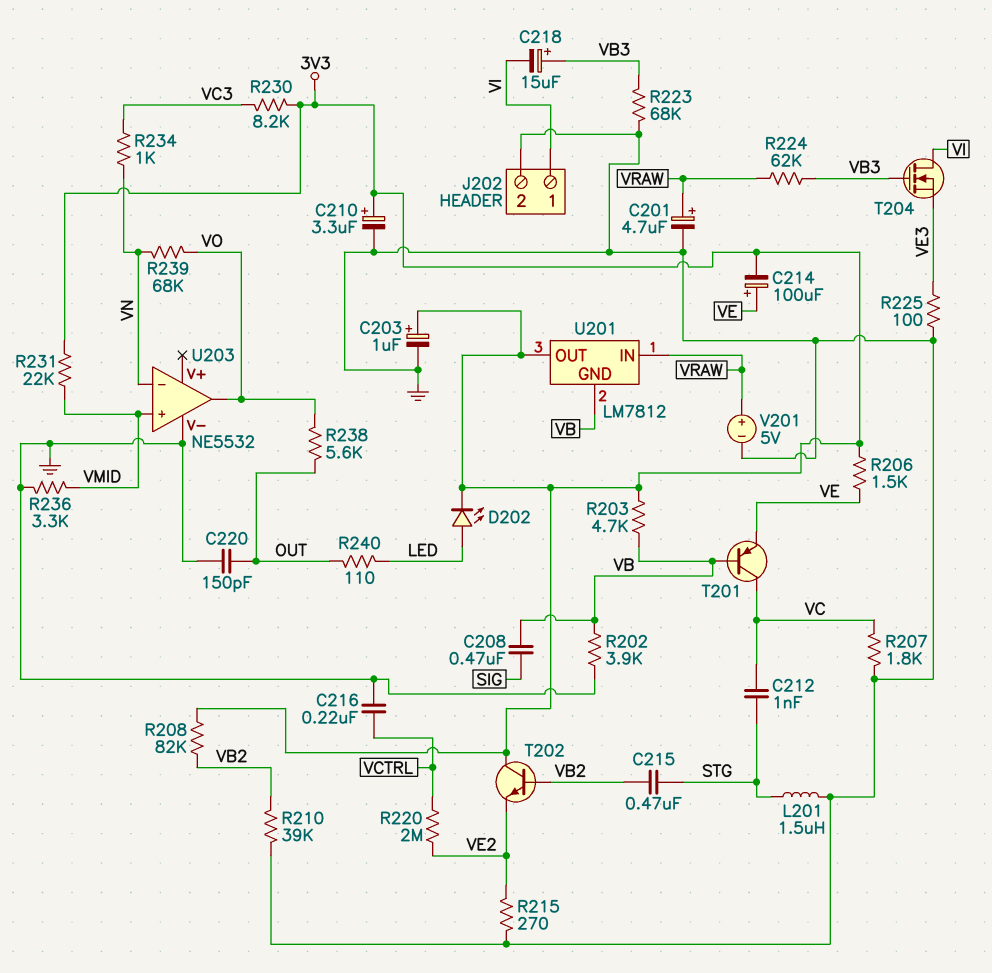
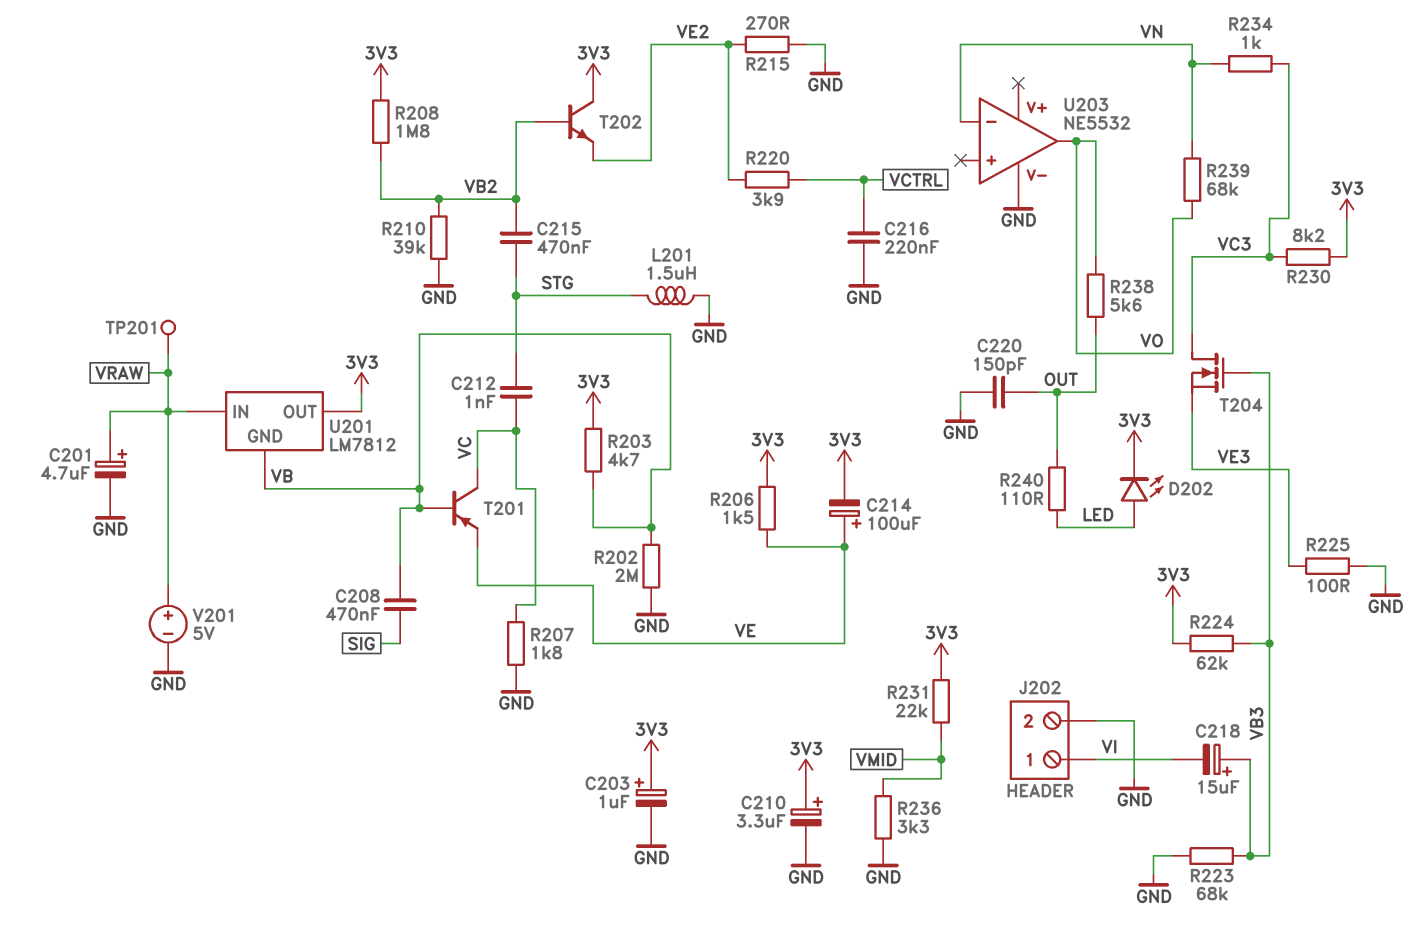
R202: 3.9k (GND, VB) -> 2M (GND, VB)
R208: 82k (3V3, VB2) -> 1.8M (3V3, VB2)
R220: 2M (VCTRL, VE2) -> 3.9k (VCTRL, VE2)
R224: 62k (VB3, VRAW) -> 62k (3V3, VB3)
T204: NMOS (G VB3, D VI, S VE3) -> NMOS (G VB3, D VC3, S VE3)
TP201: none -> test point (VRAW)
U203 pin in+: VMID -> none

